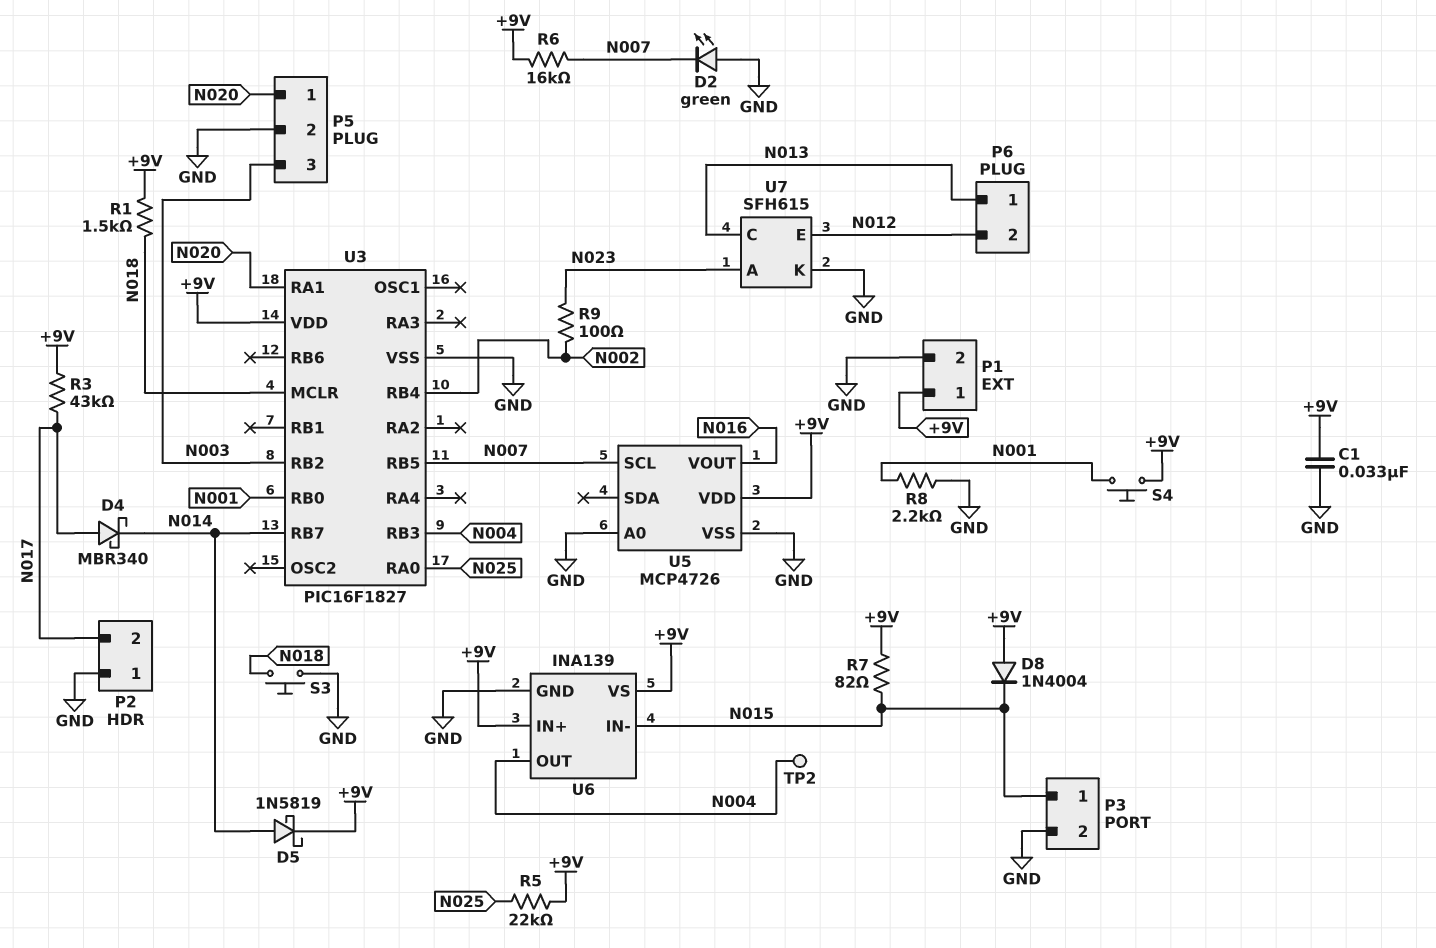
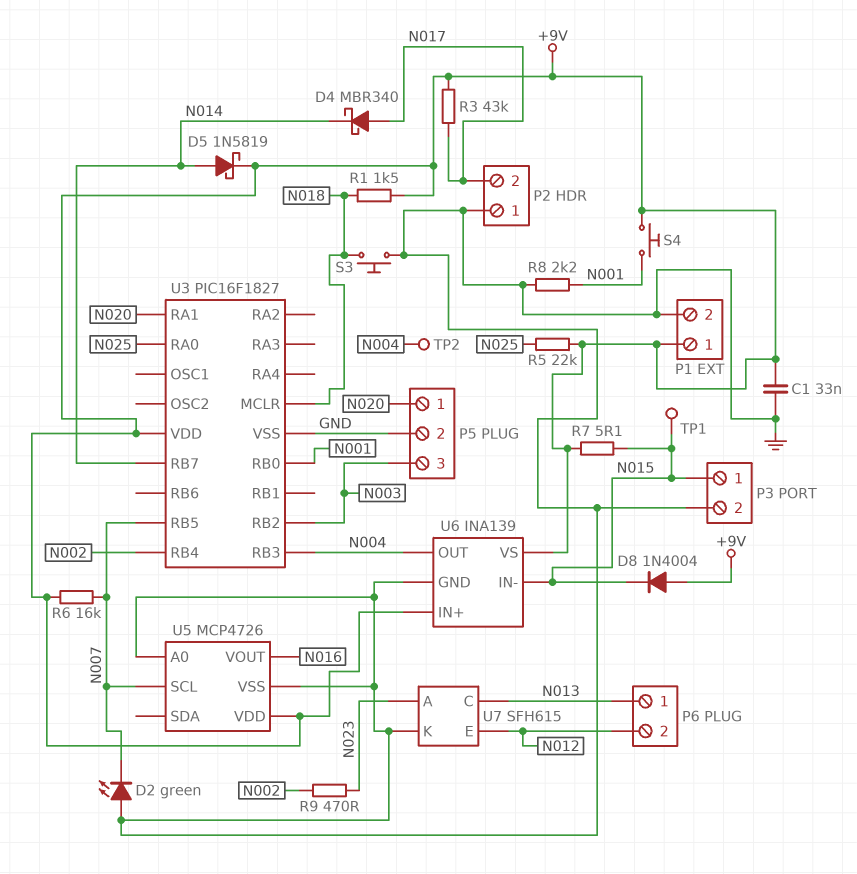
R7: 82 (+9V, N015) -> 5.1 (+9V, N015)
R9: 100 (N002, N023) -> 470 (N002, N023)
TP1: none -> test point (N015)

